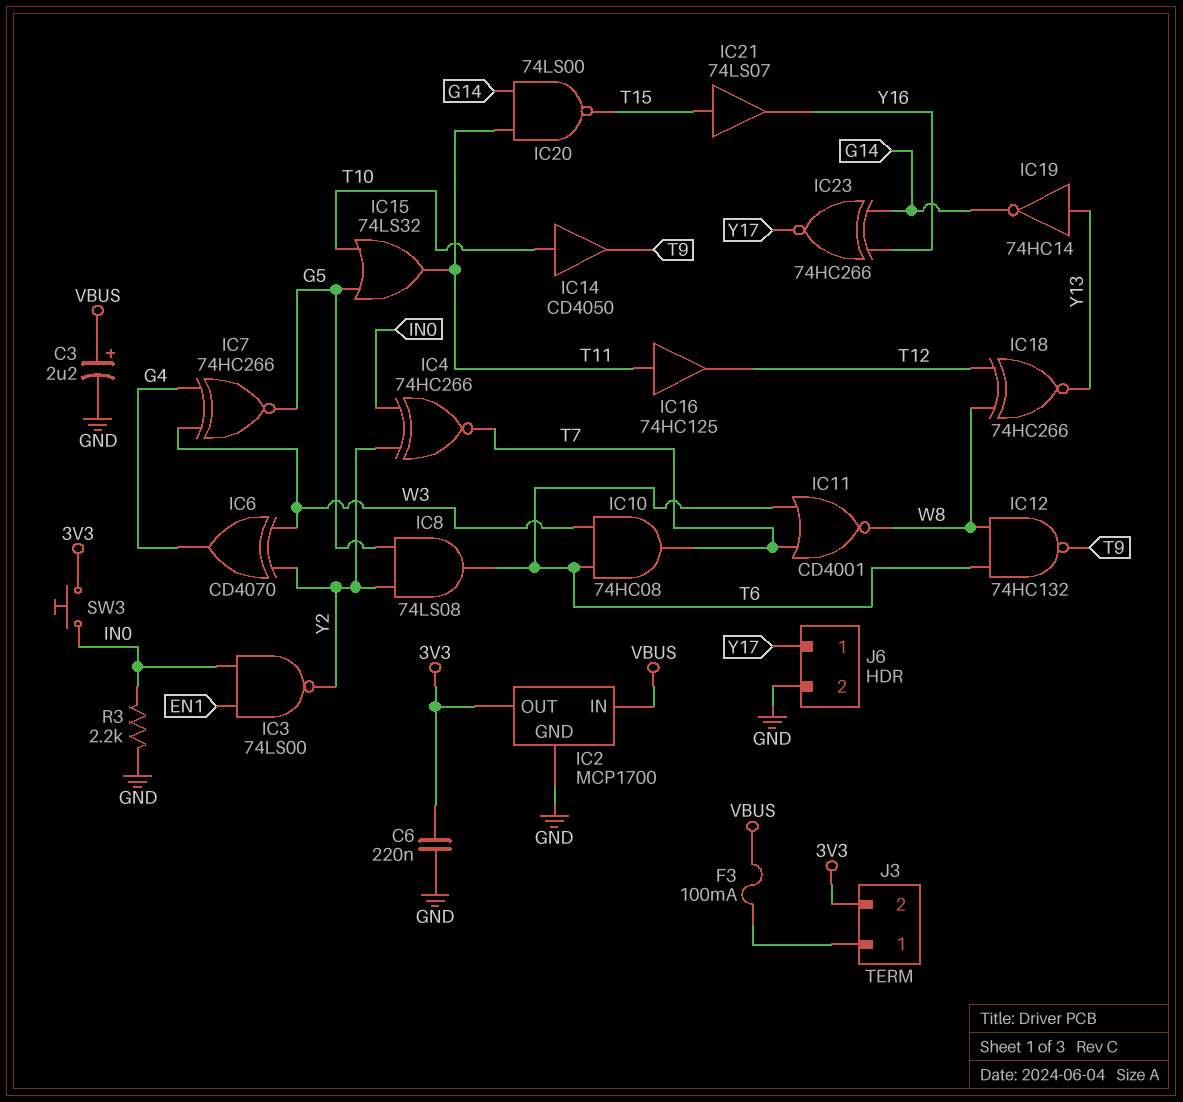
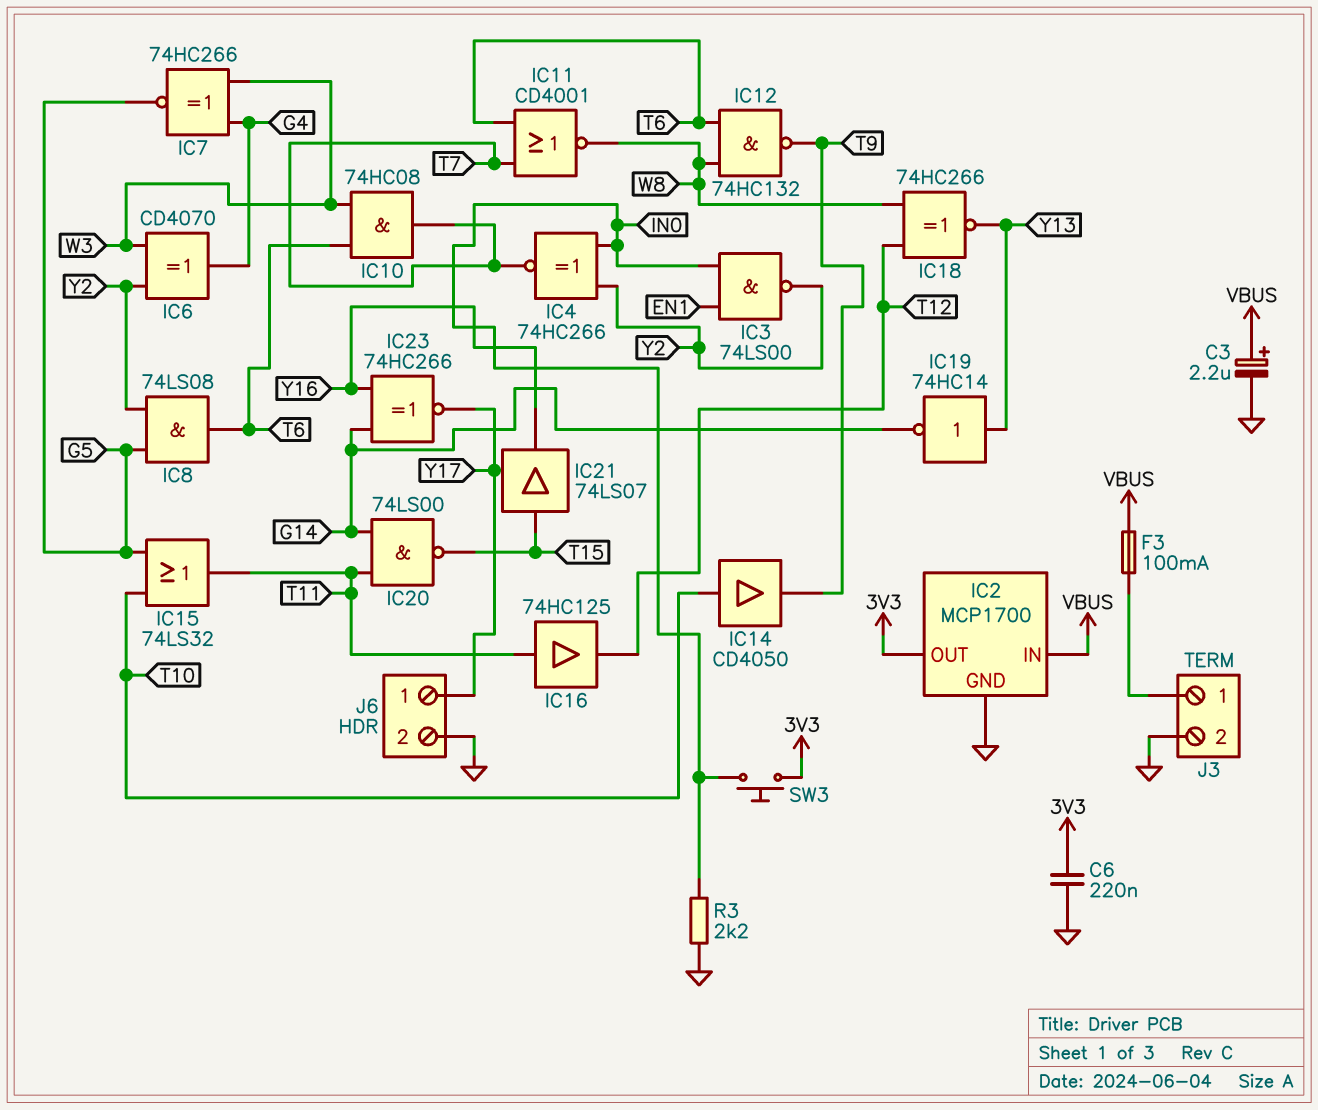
J3 pin 2: 3V3 -> GND

